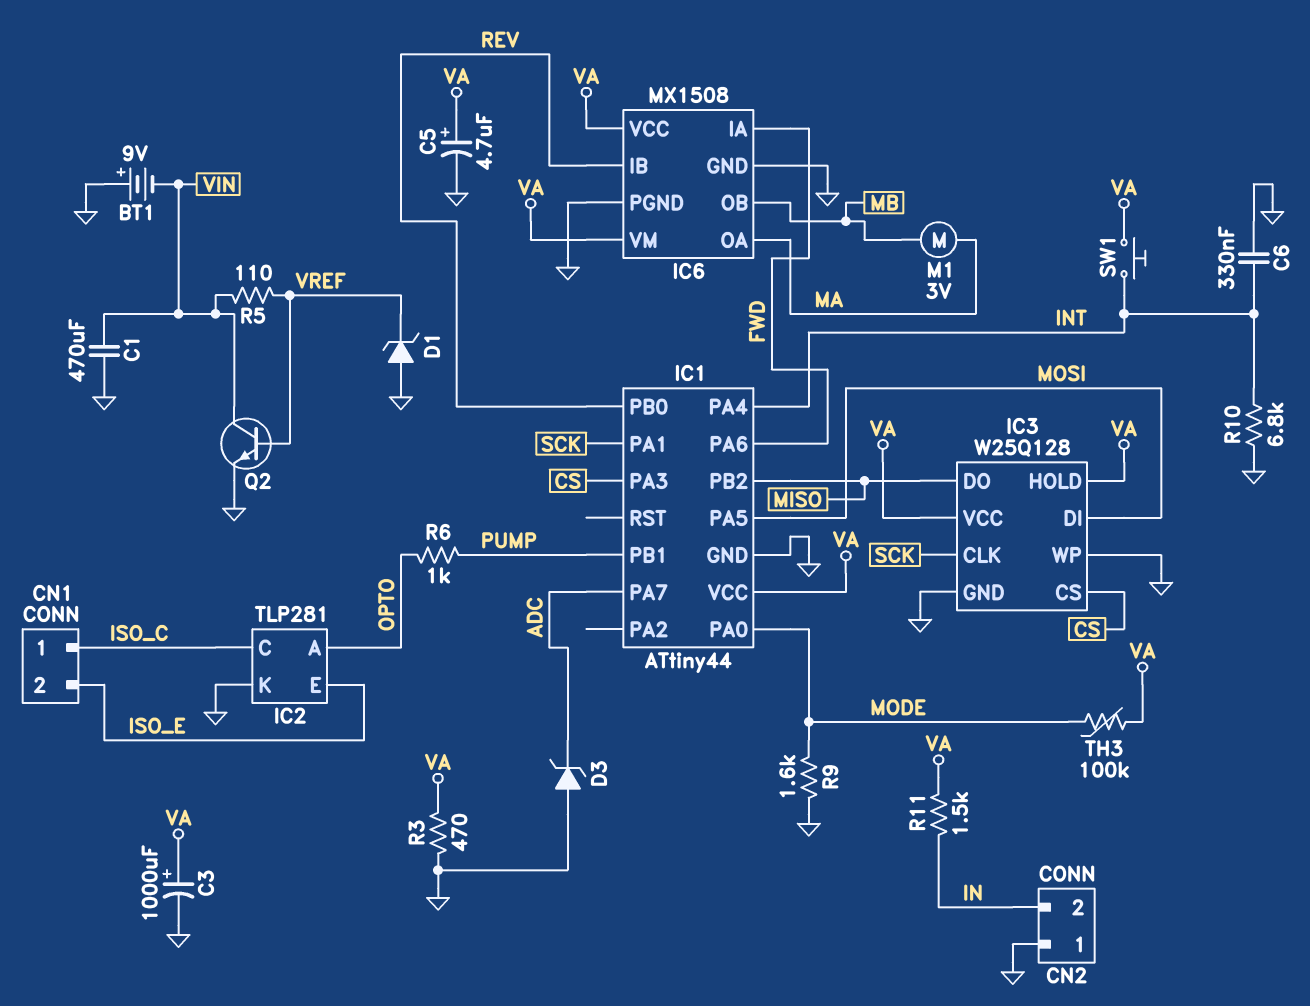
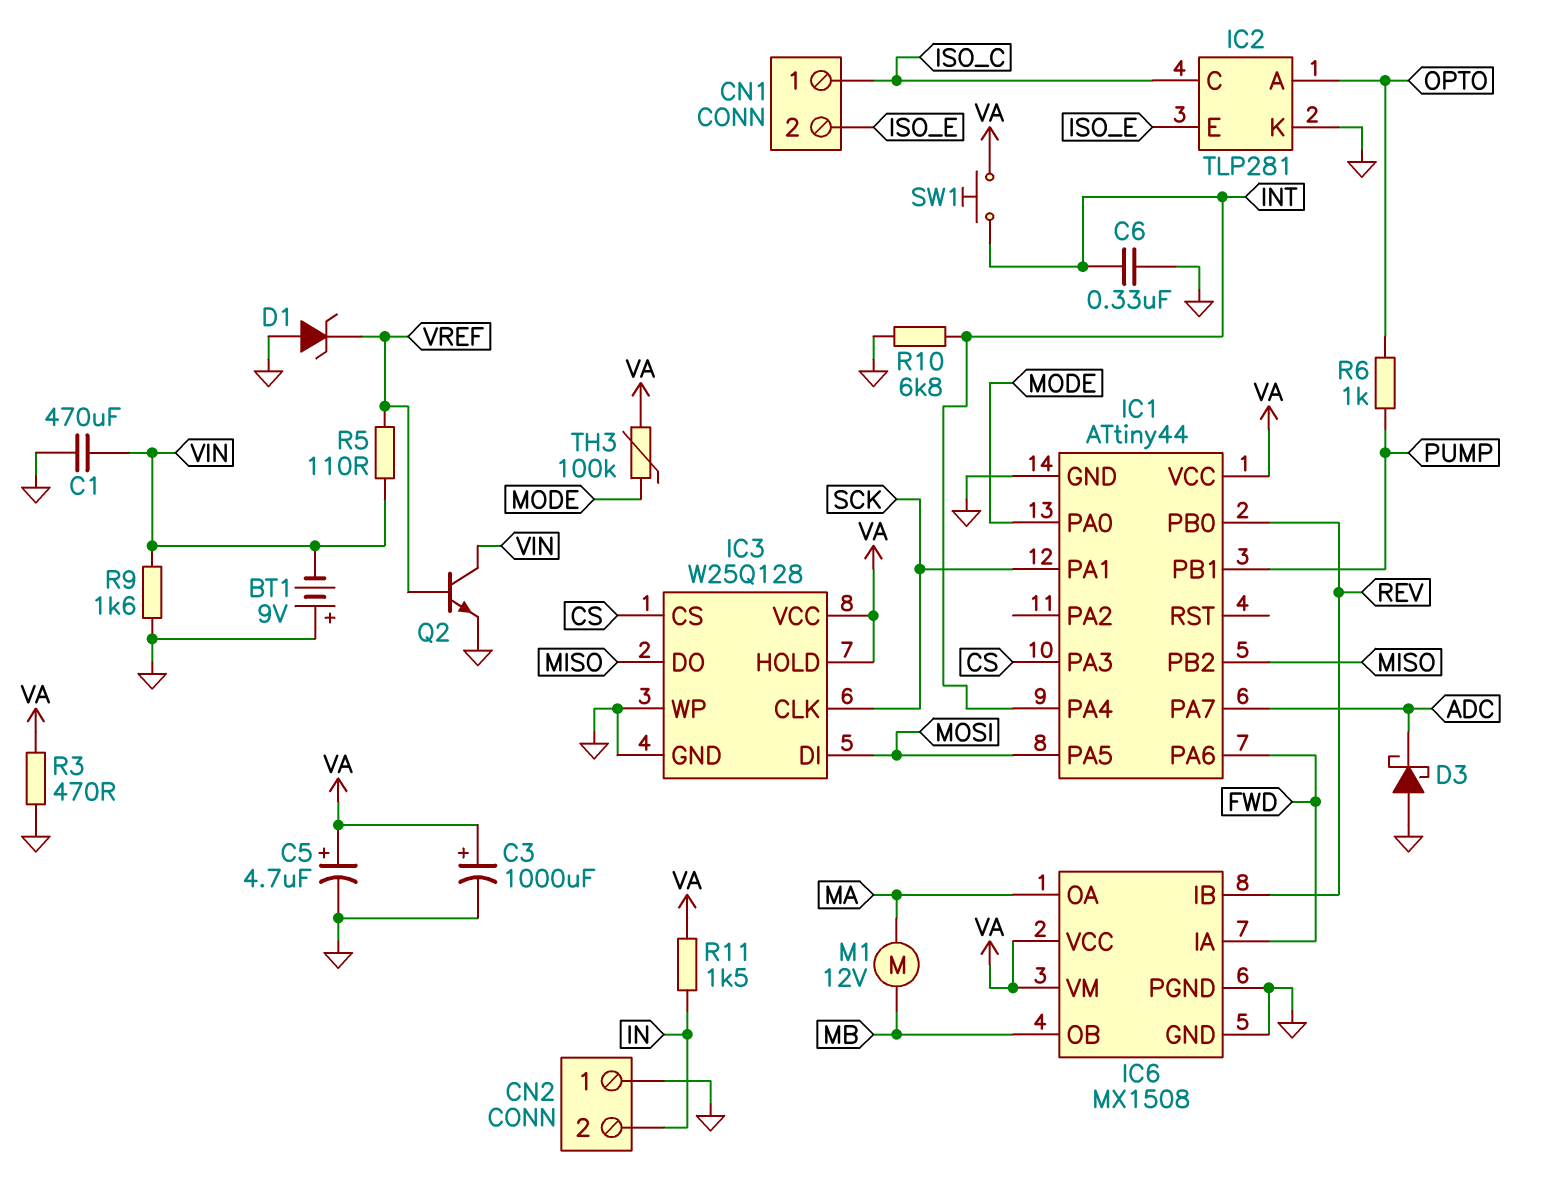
D3: zener (A GND, K ADC) -> schottky (A GND, K ADC)
M1: motor 3V (MA, MB) -> motor 12V (MA, MB)
R9: 1.6k (GND, MODE) -> 1.6k (GND, VIN)

